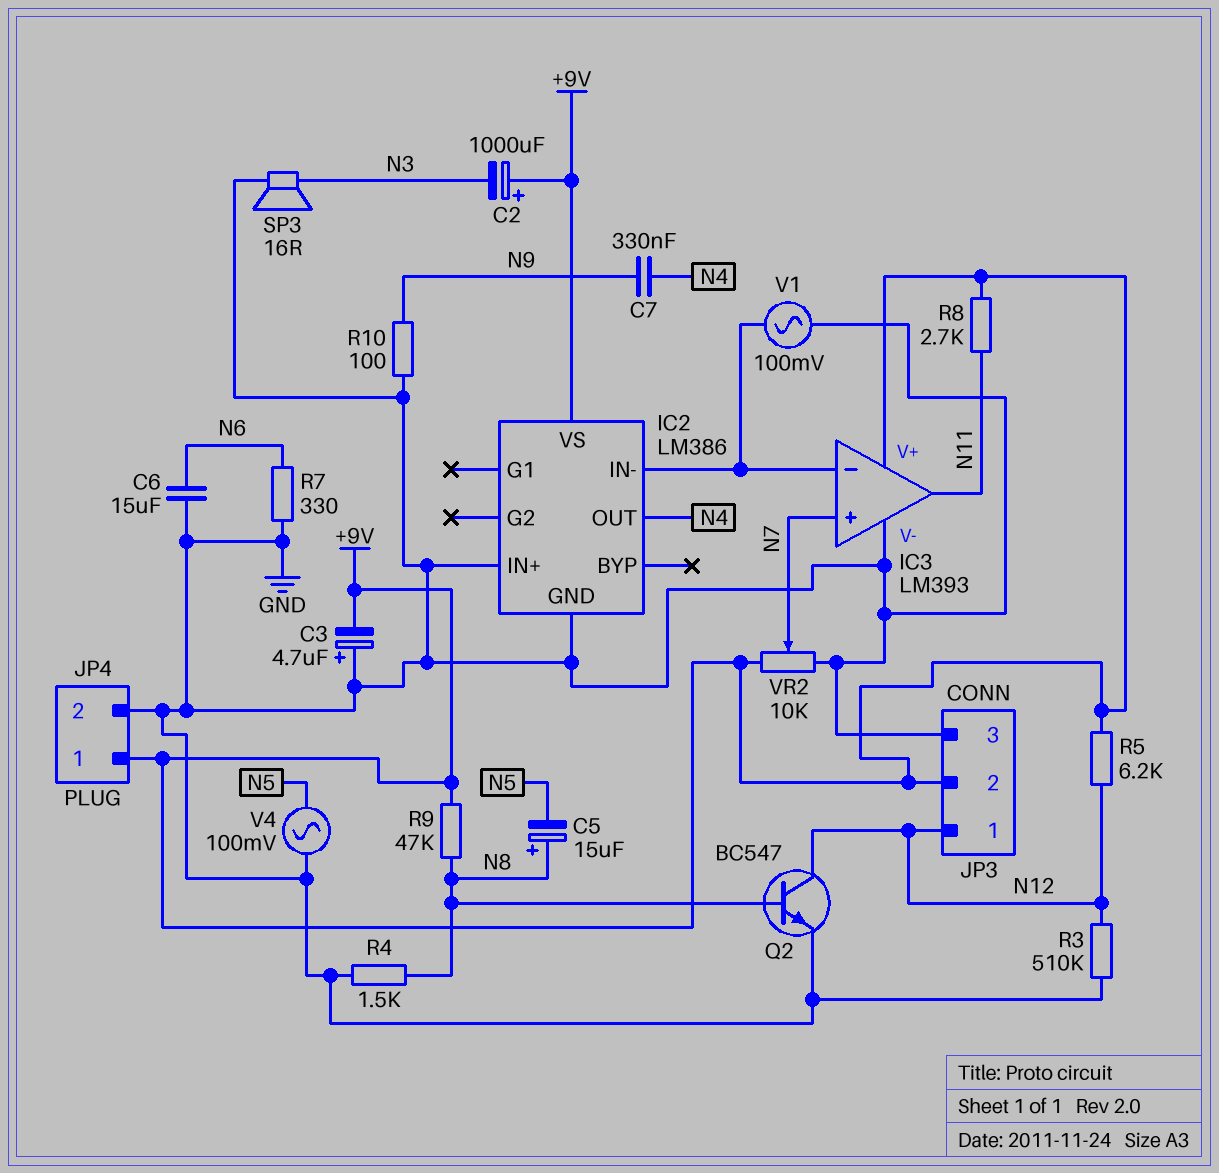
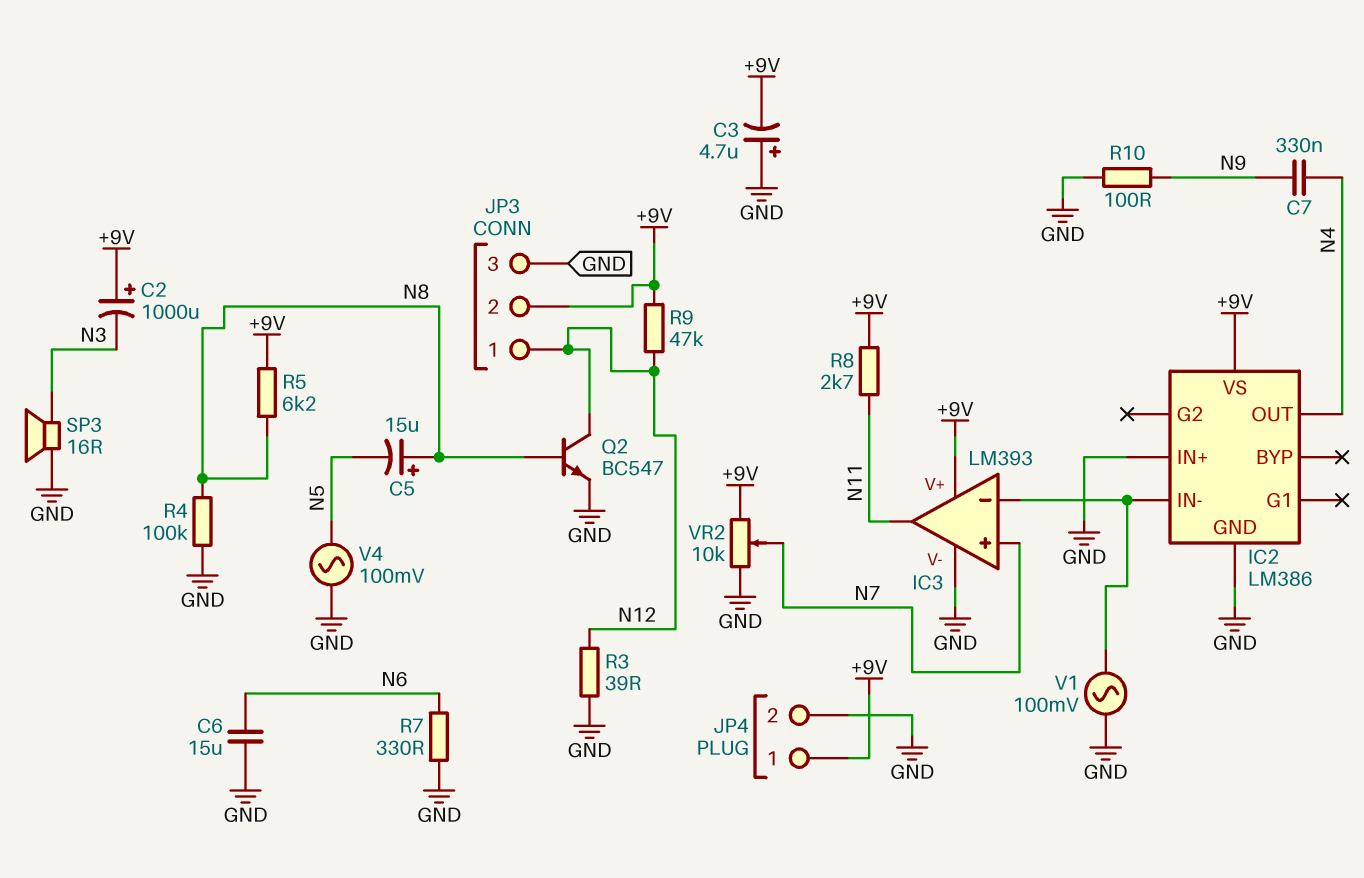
R3: 510k (GND, N12) -> 39 (GND, N12)
R4: 1.5k (GND, N8) -> 100k (GND, N8)
R5: 6.2k (+9V, N12) -> 6.2k (+9V, N8)
R9: 47k (+9V, N8) -> 47k (+9V, N12)

